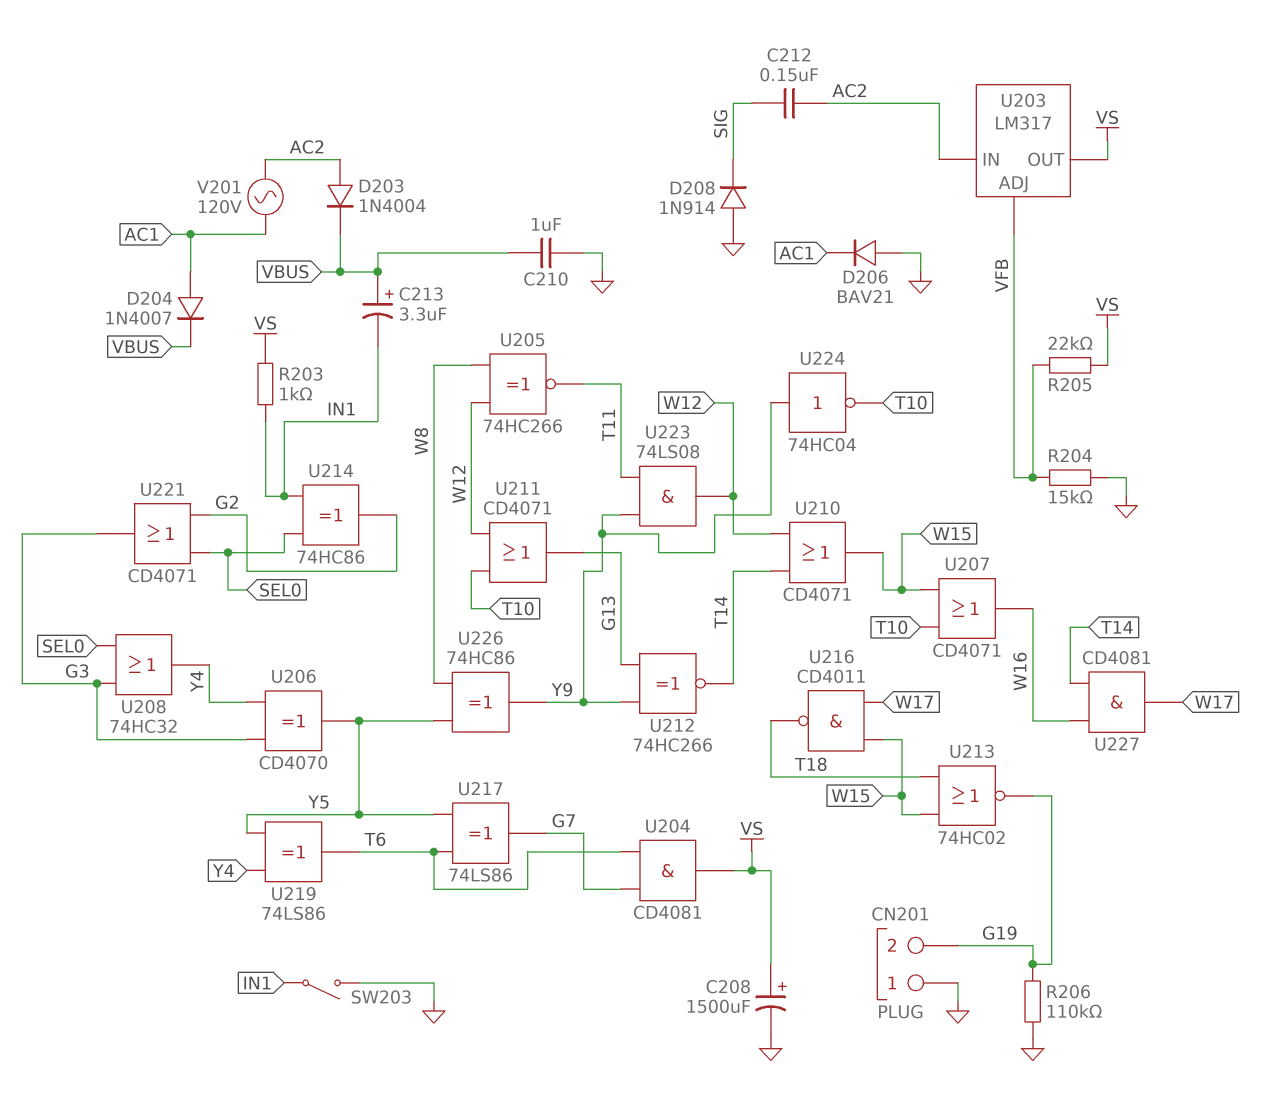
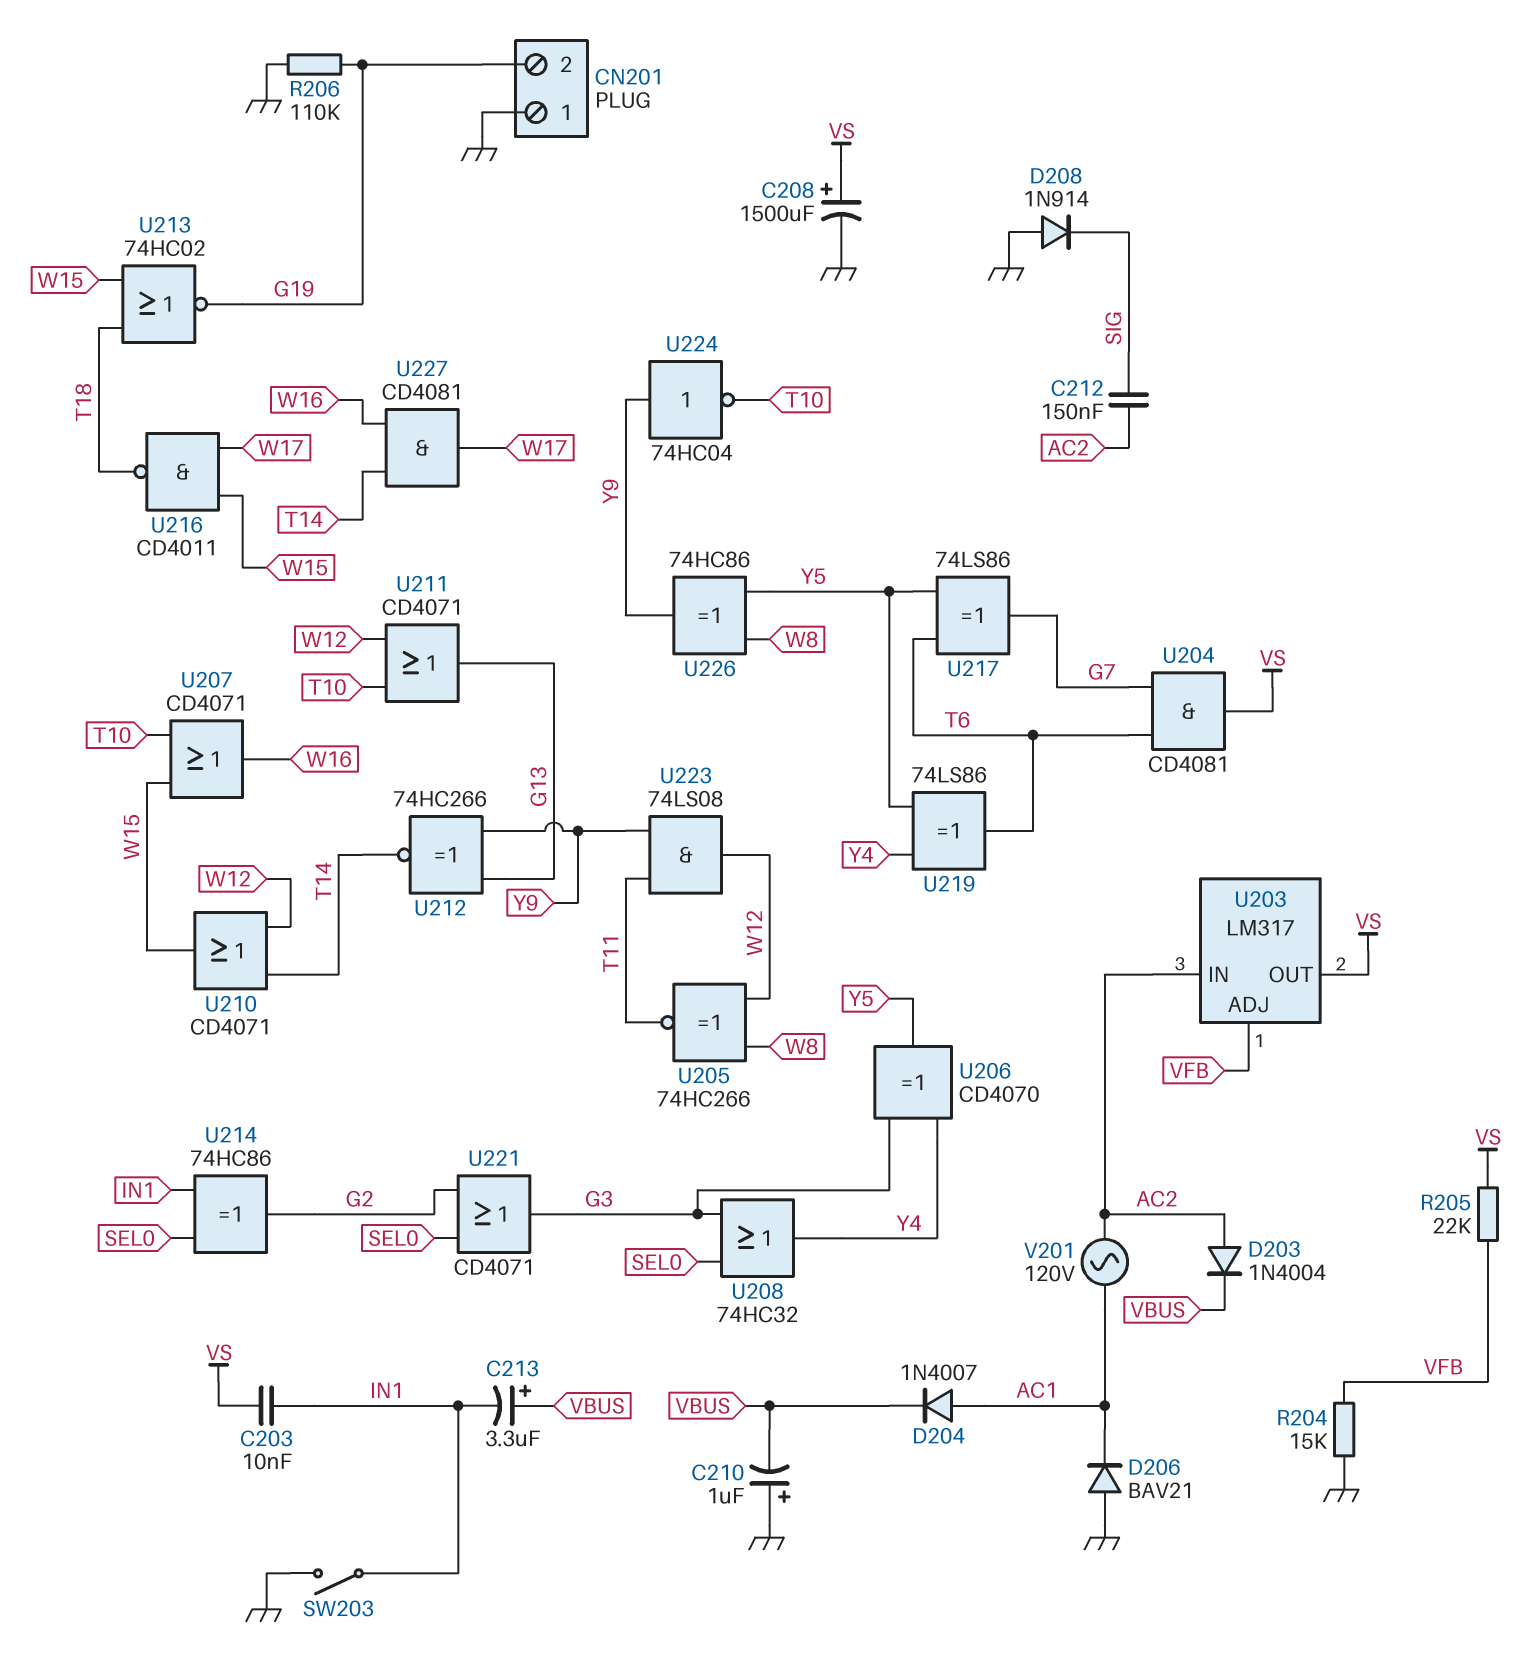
C203: none -> 10nF (IN1, VS)
C210: 1uF (GND, VBUS) -> 1uF (plus GND, minus VBUS)
R203: 1k (IN1, VS) -> none

